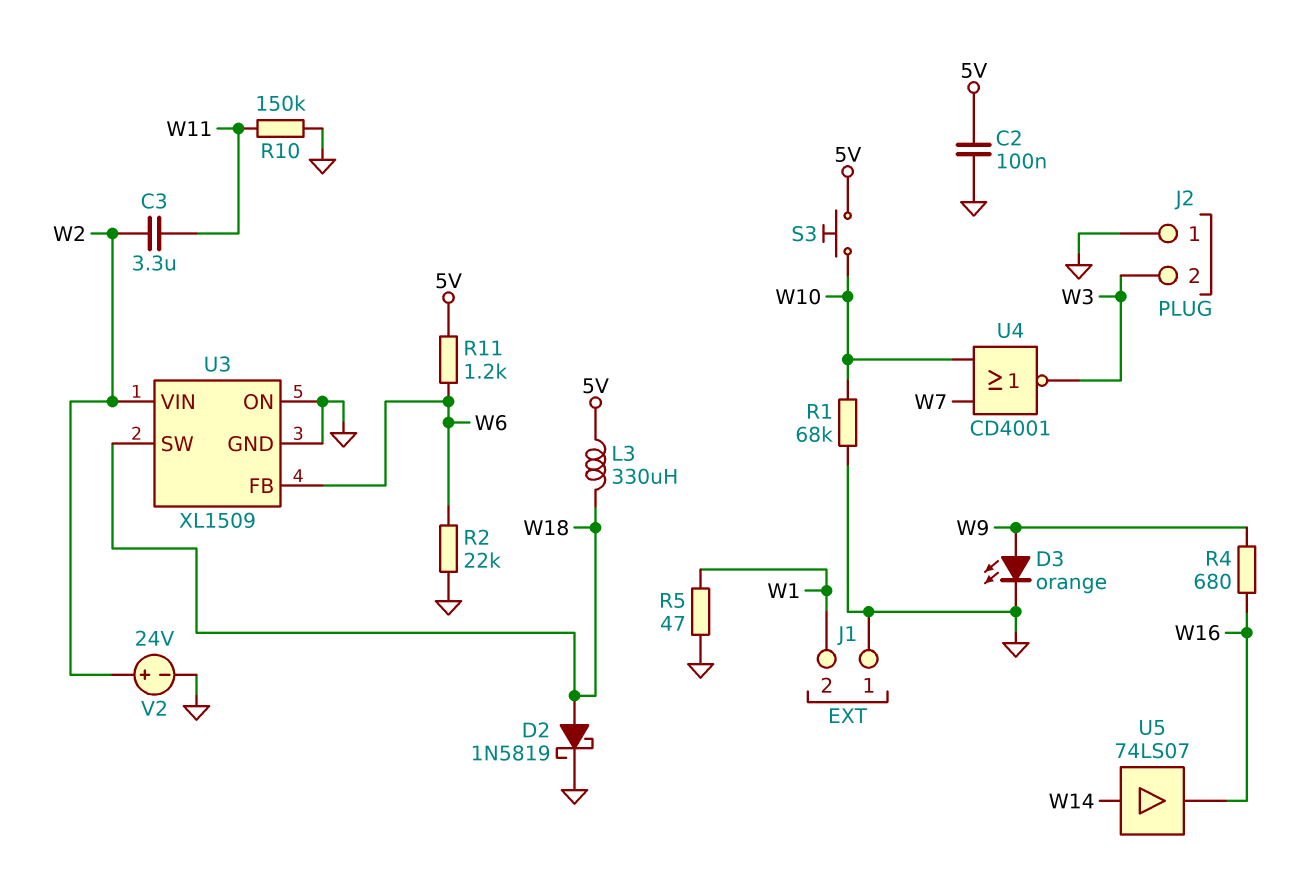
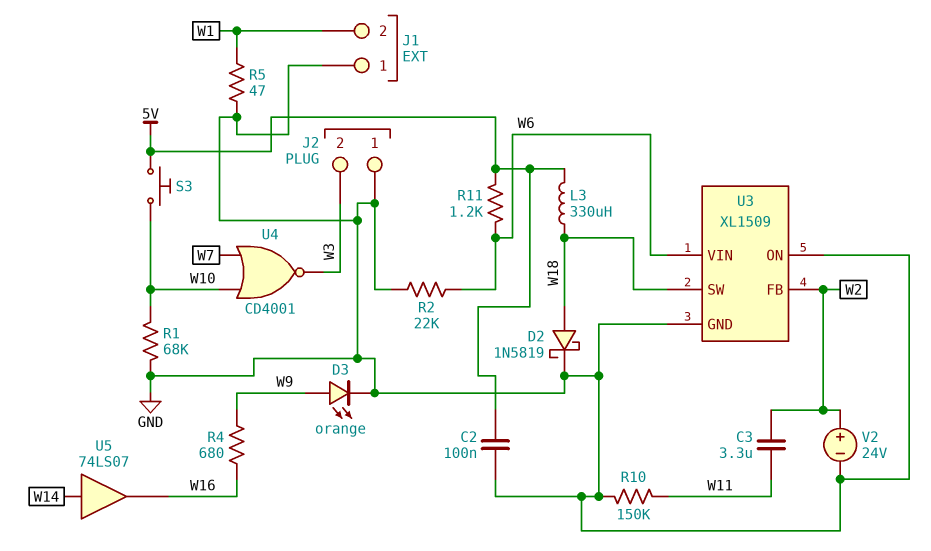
U3 pin FB: W6 -> W2
U3 pin VIN: W2 -> W6

